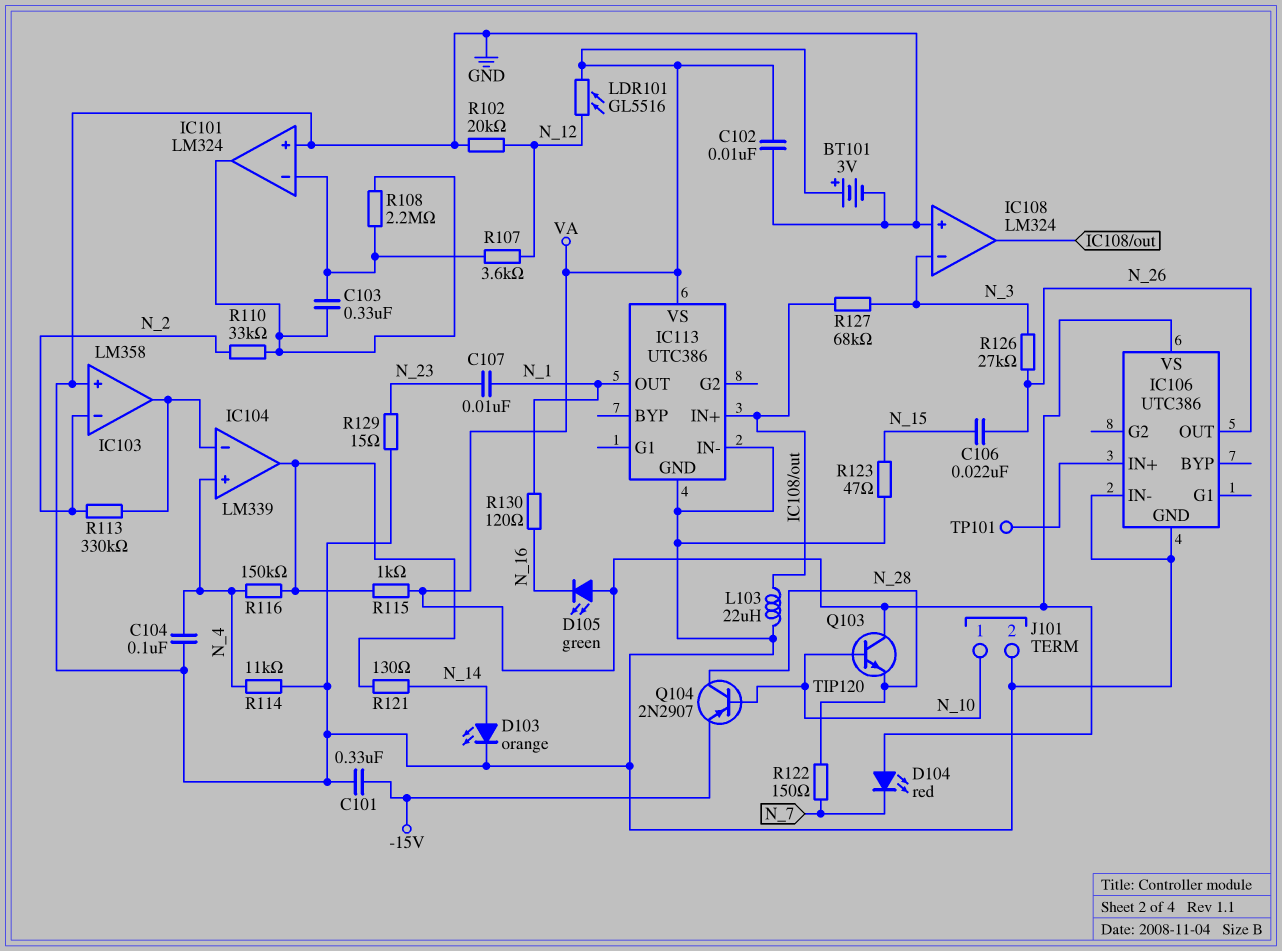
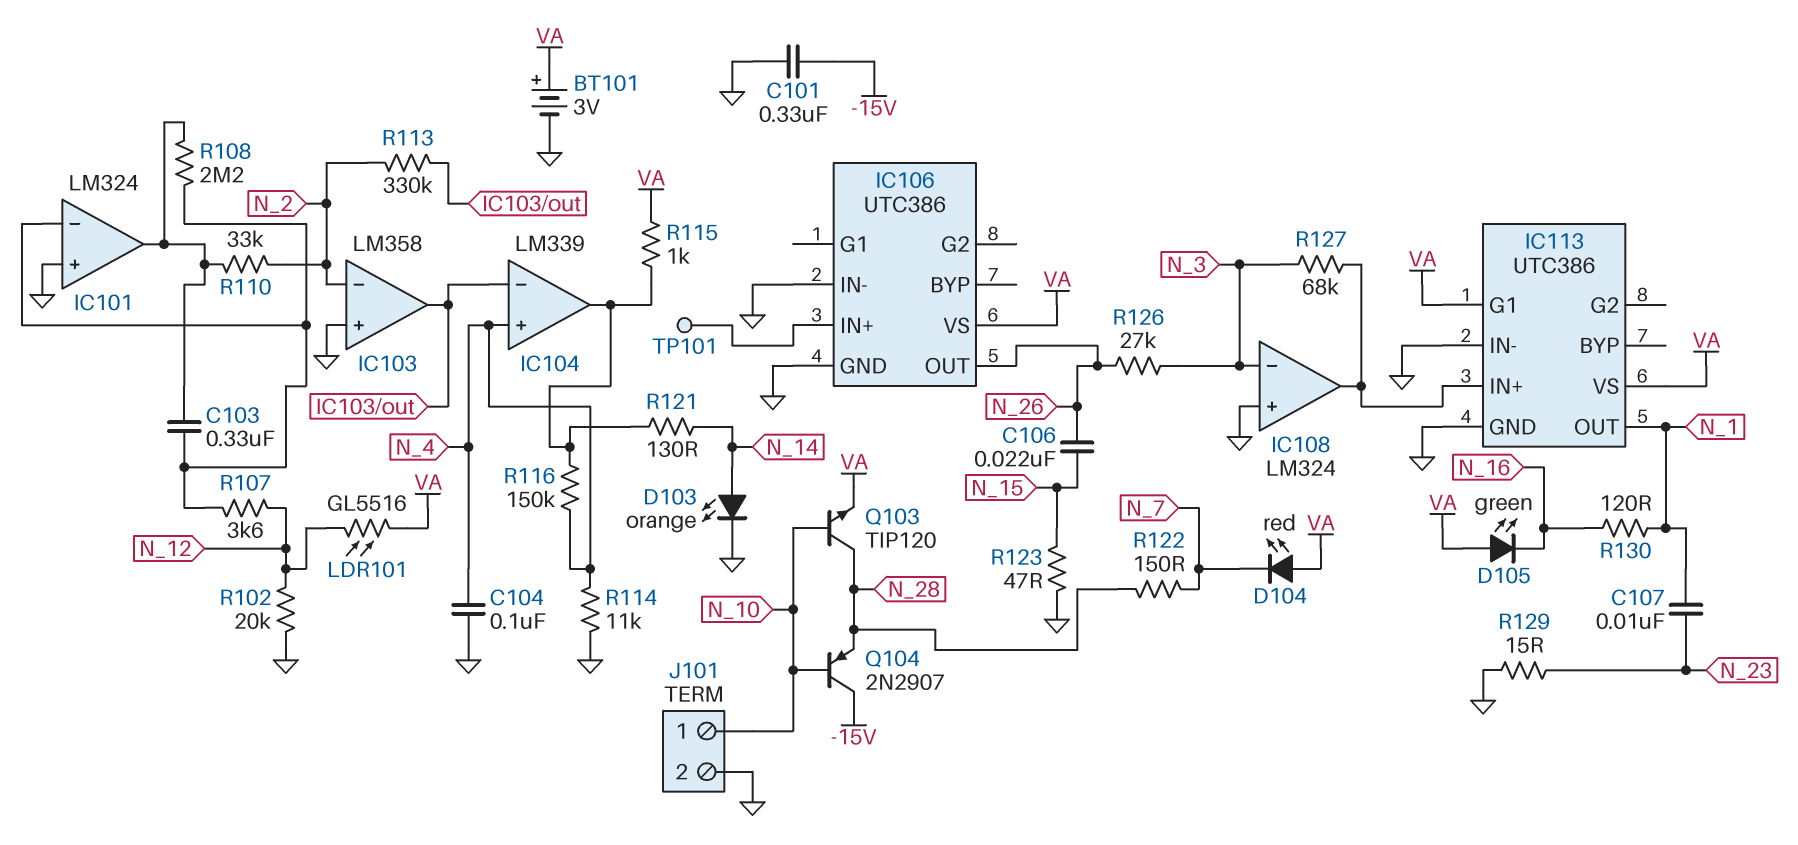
C102: 10nF (GND, VA) -> none
IC113 pin G1: none -> VA
L103: 22uH (GND, IC108/out) -> none
Q103: NPN TIP120 (B N_10, C VA, E N_28) -> NPN TIP120 (B N_10, C N_28, E VA)
Q104: PNP 2N2907 (B N_10, C N_28, E -15V) -> PNP 2N2907 (B N_10, C -15V, E N_28)

